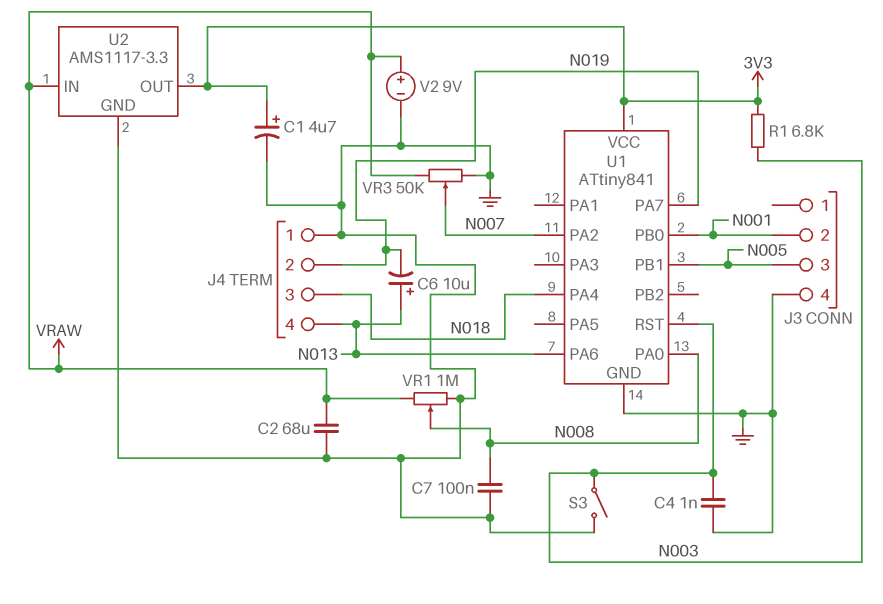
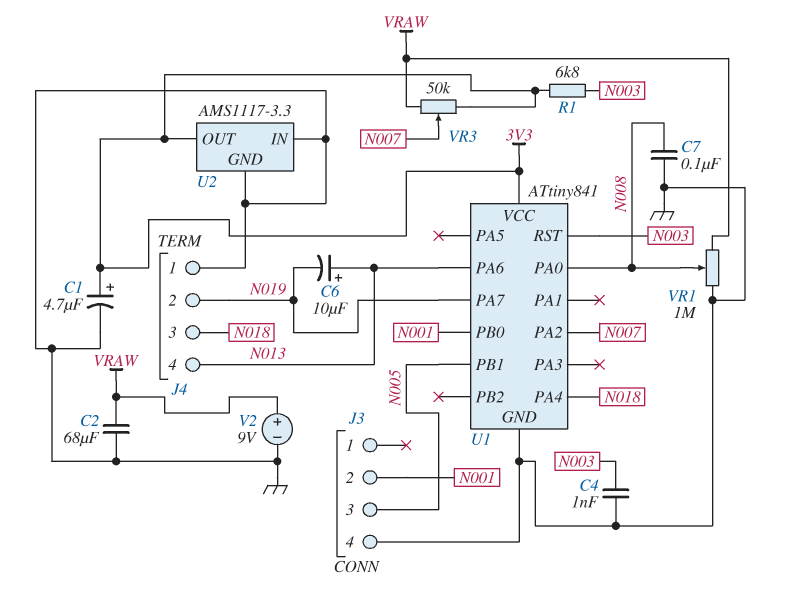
S3: switch (GND, N003) -> none
U2 pin IN: VRAW -> GND
VR3: 50k (GND, VRAW, wiper N007) -> 50k (3V3, VRAW, wiper N007)

